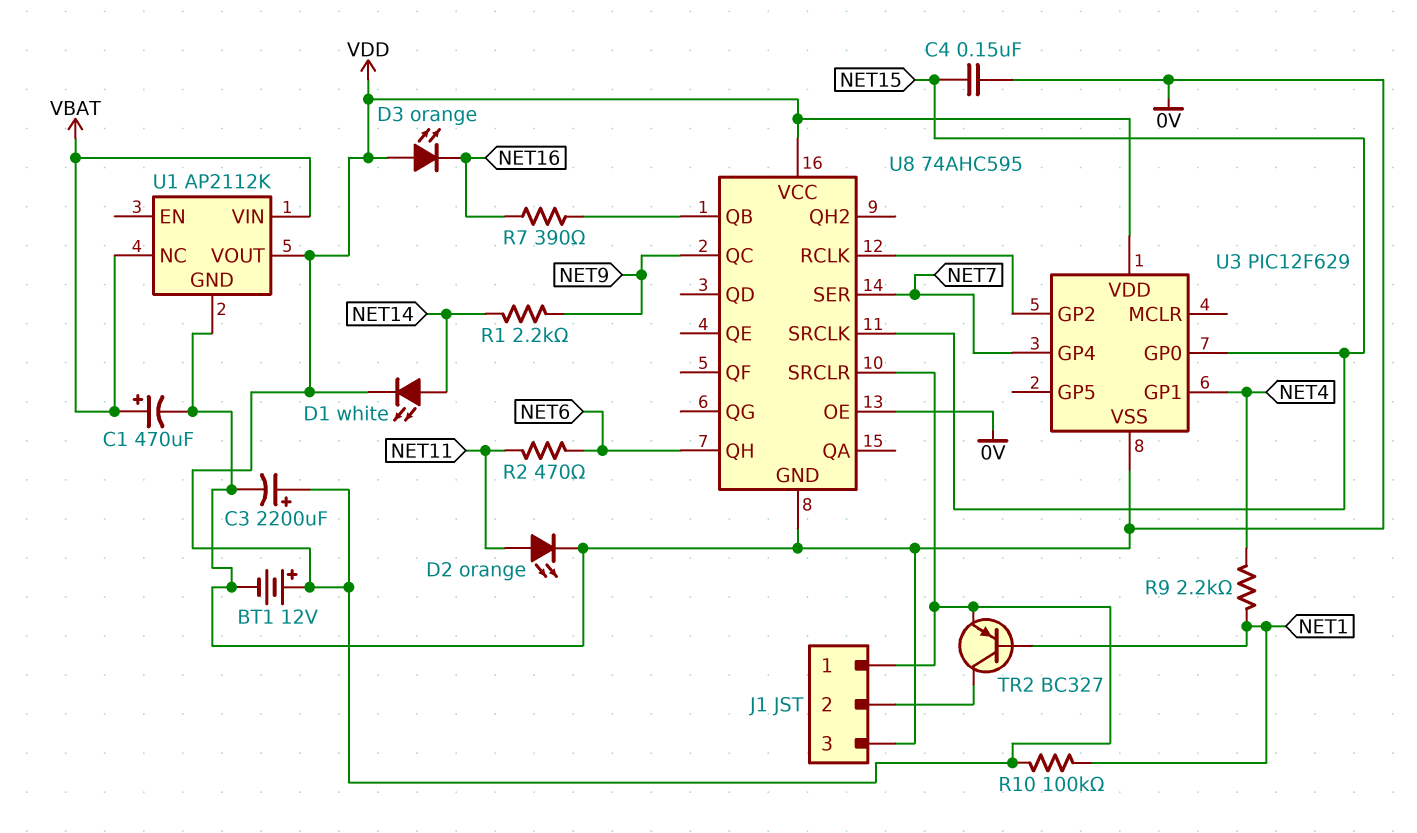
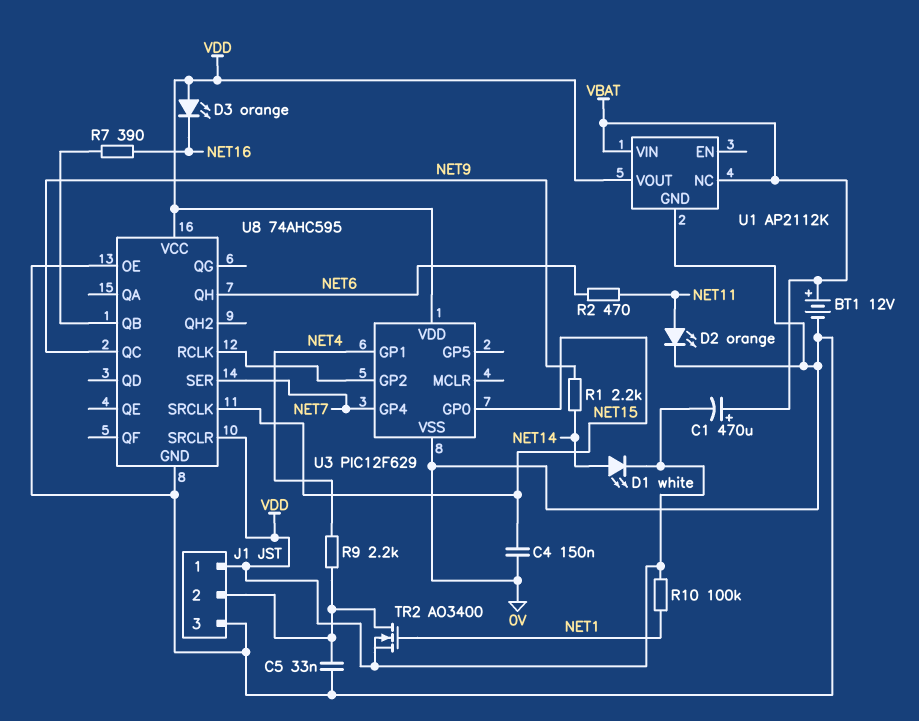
BT1: 12V (plus VDD, minus 0V) -> 12V (plus VBAT, minus 0V)
C1: 470uF (plus VBAT, minus 0V) -> 470uF (plus VBAT, minus VDD)
C3: 2200uF (plus VDD, minus 0V) -> none
C5: none -> 33nF (0V, J1/2)
R9: 2.2k (NET1, NET4) -> 2.2k (J1/2, NET4)
TR2: PNP BC327 (B NET1, C J1/2, E VDD) -> NMOS AO3400 (G NET1, D J1/2, S VDD)

